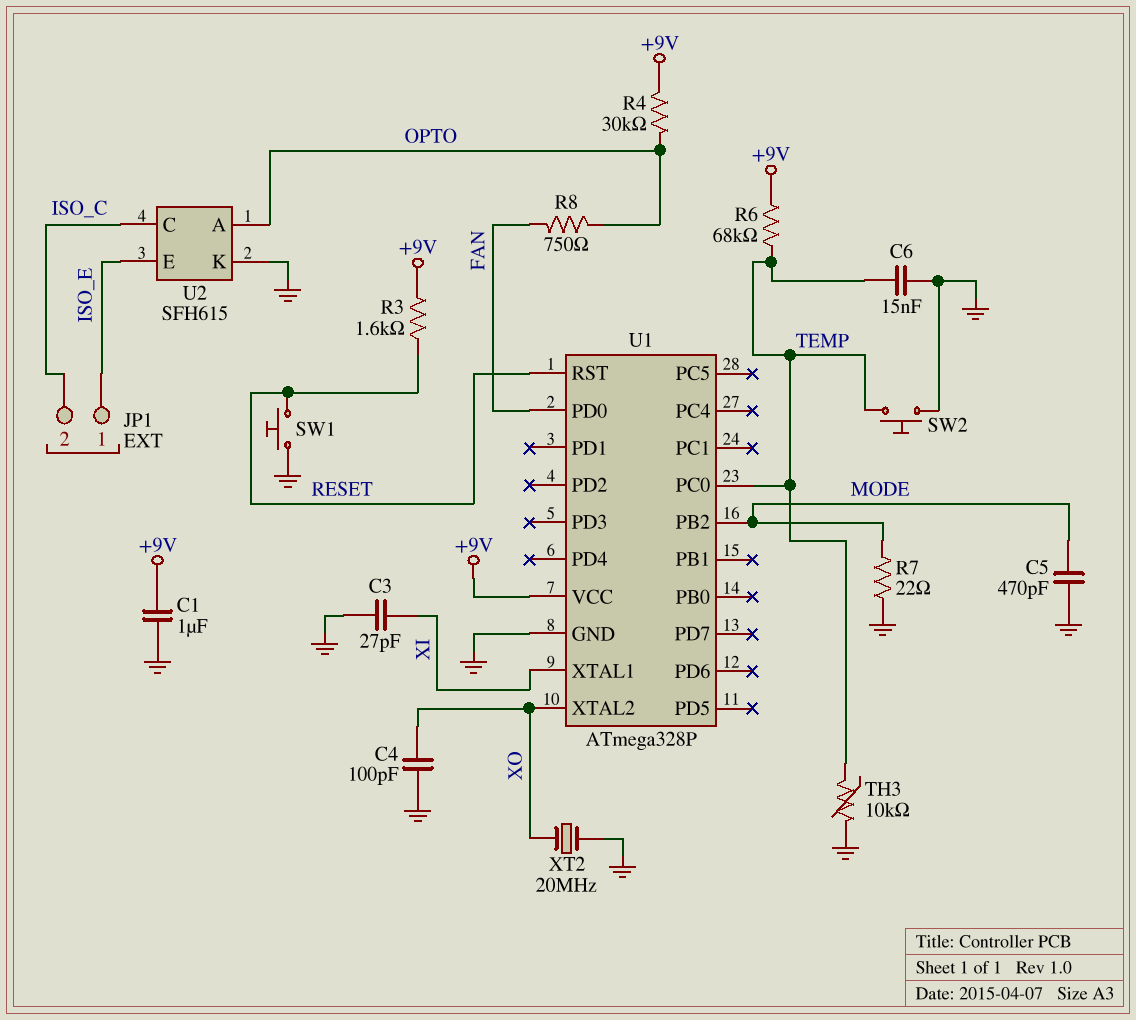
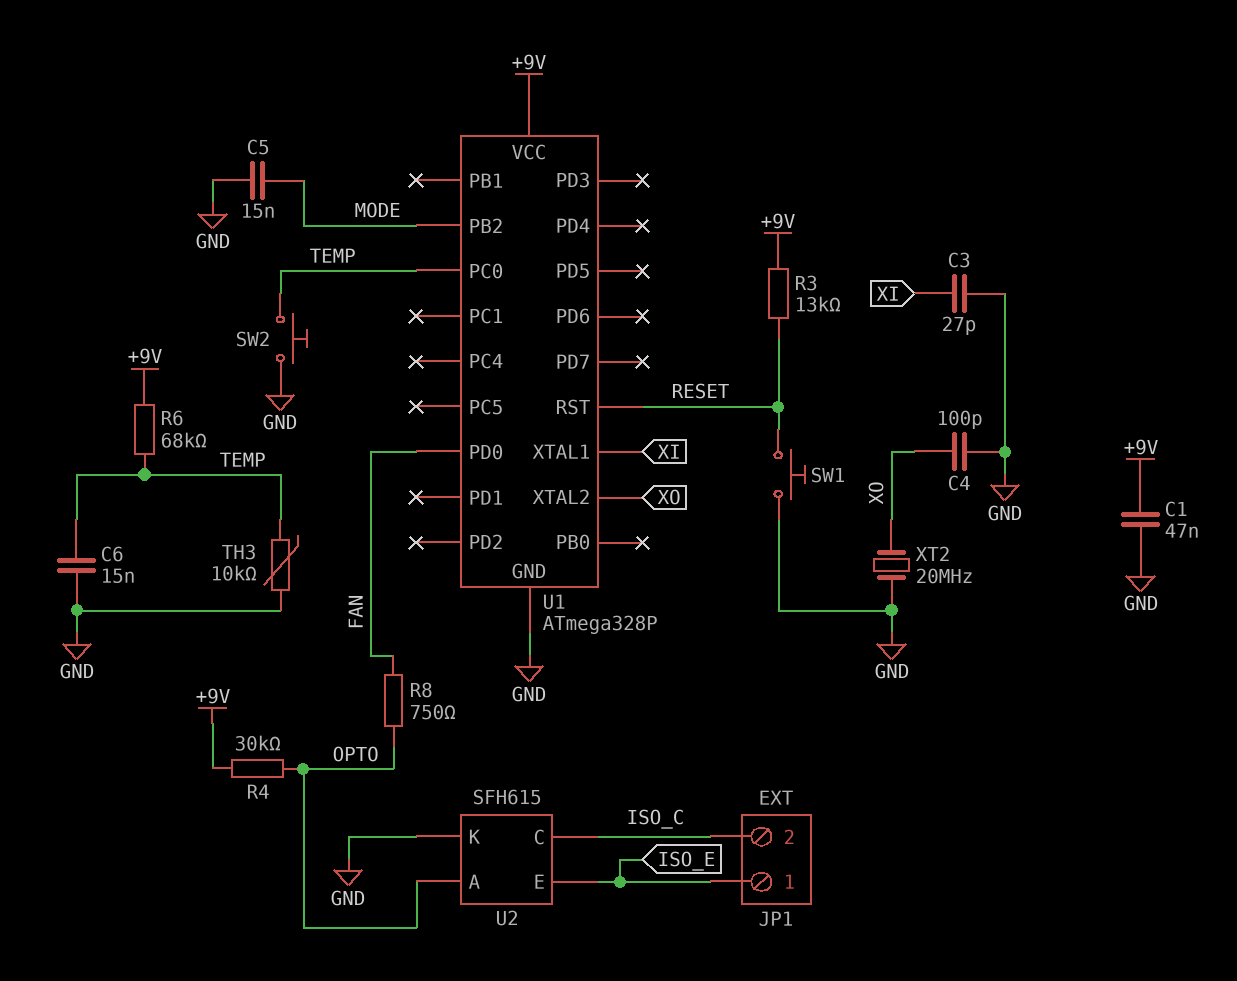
C1: 1uF (+9V, GND) -> 47nF (+9V, GND)
C5: 470pF (GND, MODE) -> 15nF (GND, MODE)
R3: 1.6k (+9V, RESET) -> 13k (+9V, RESET)
R7: 22 (GND, MODE) -> none

